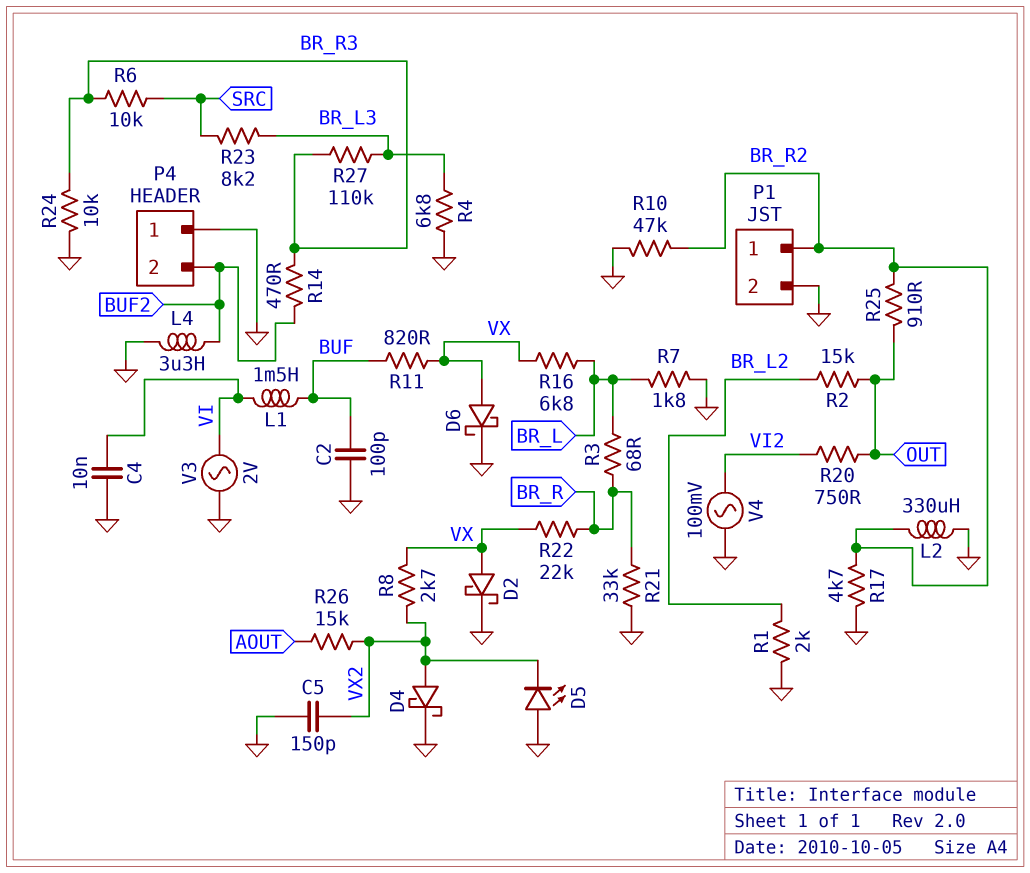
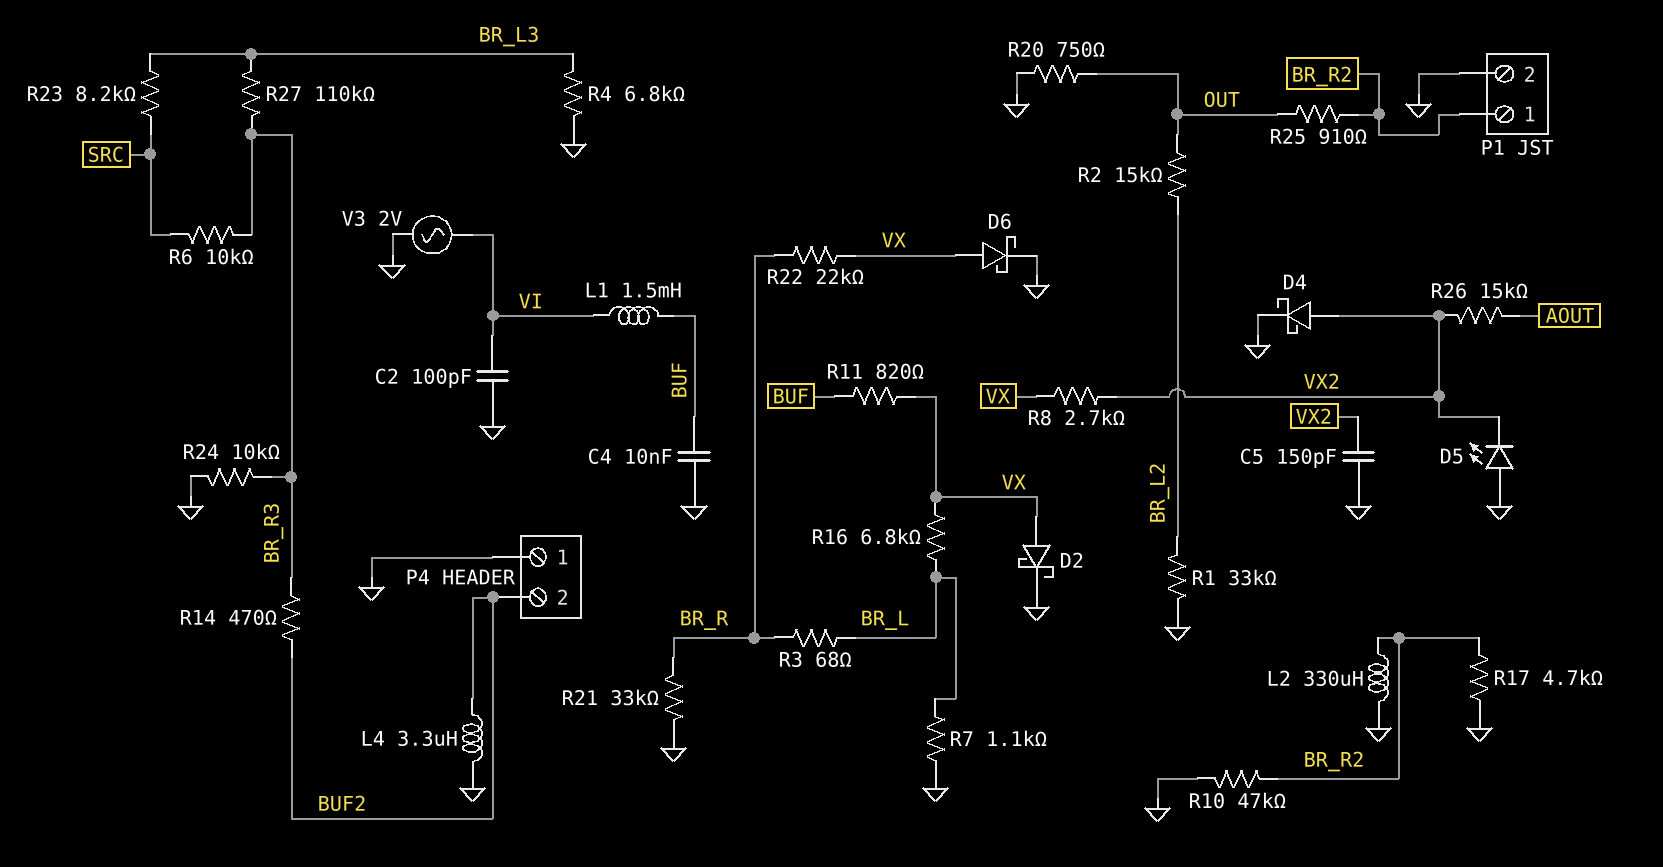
C2: 100pF (BUF, GND) -> 100pF (GND, VI)
C4: 10nF (GND, VI) -> 10nF (BUF, GND)
R1: 2k (BR_L2, GND) -> 33k (BR_L2, GND)
R7: 1.8k (BR_L, GND) -> 1.1k (BR_L, GND)
R20: 750 (OUT, VI2) -> 750 (GND, OUT)
V4: AC 100mV (GND, VI2) -> none

